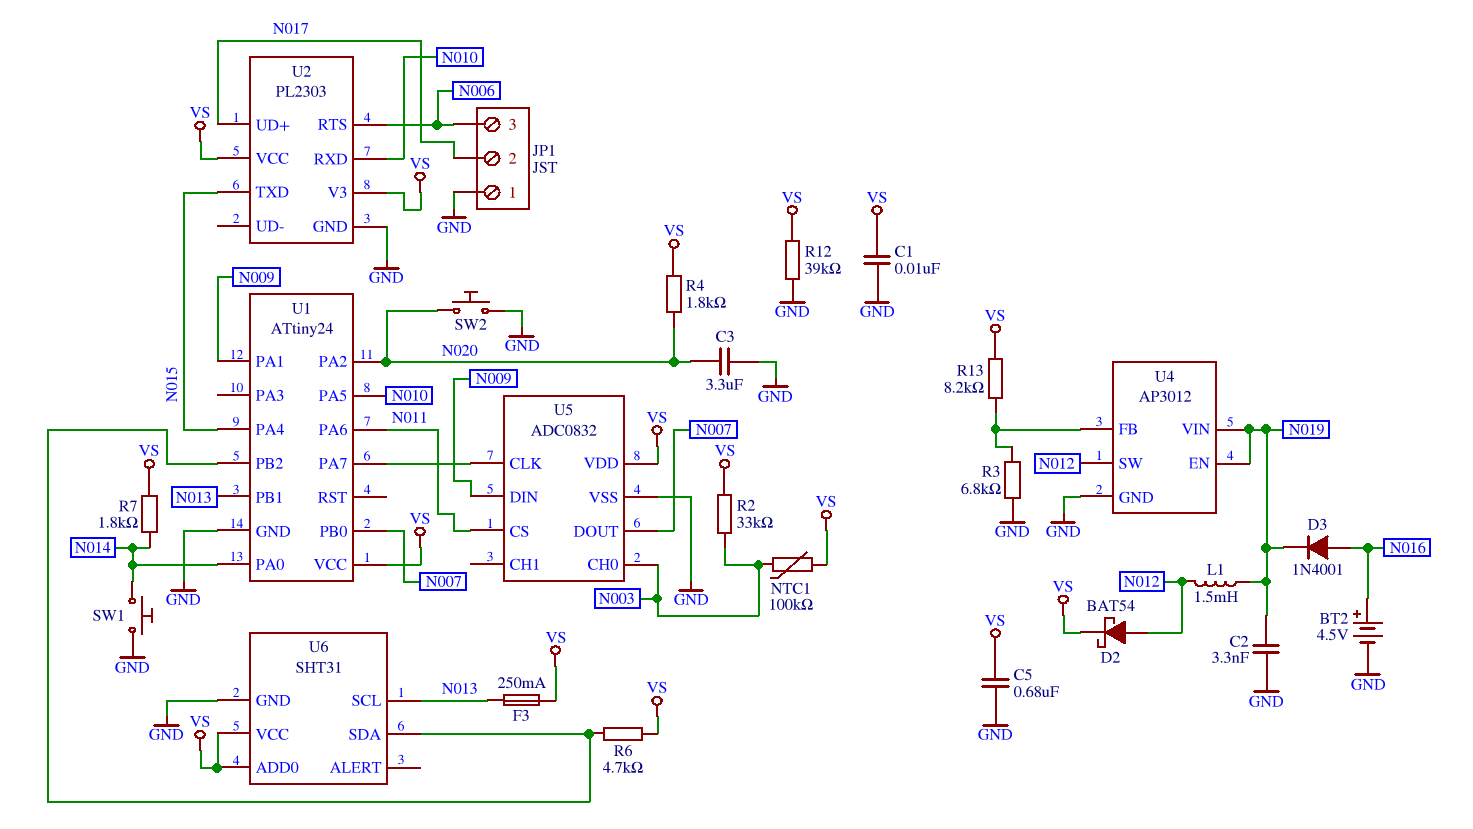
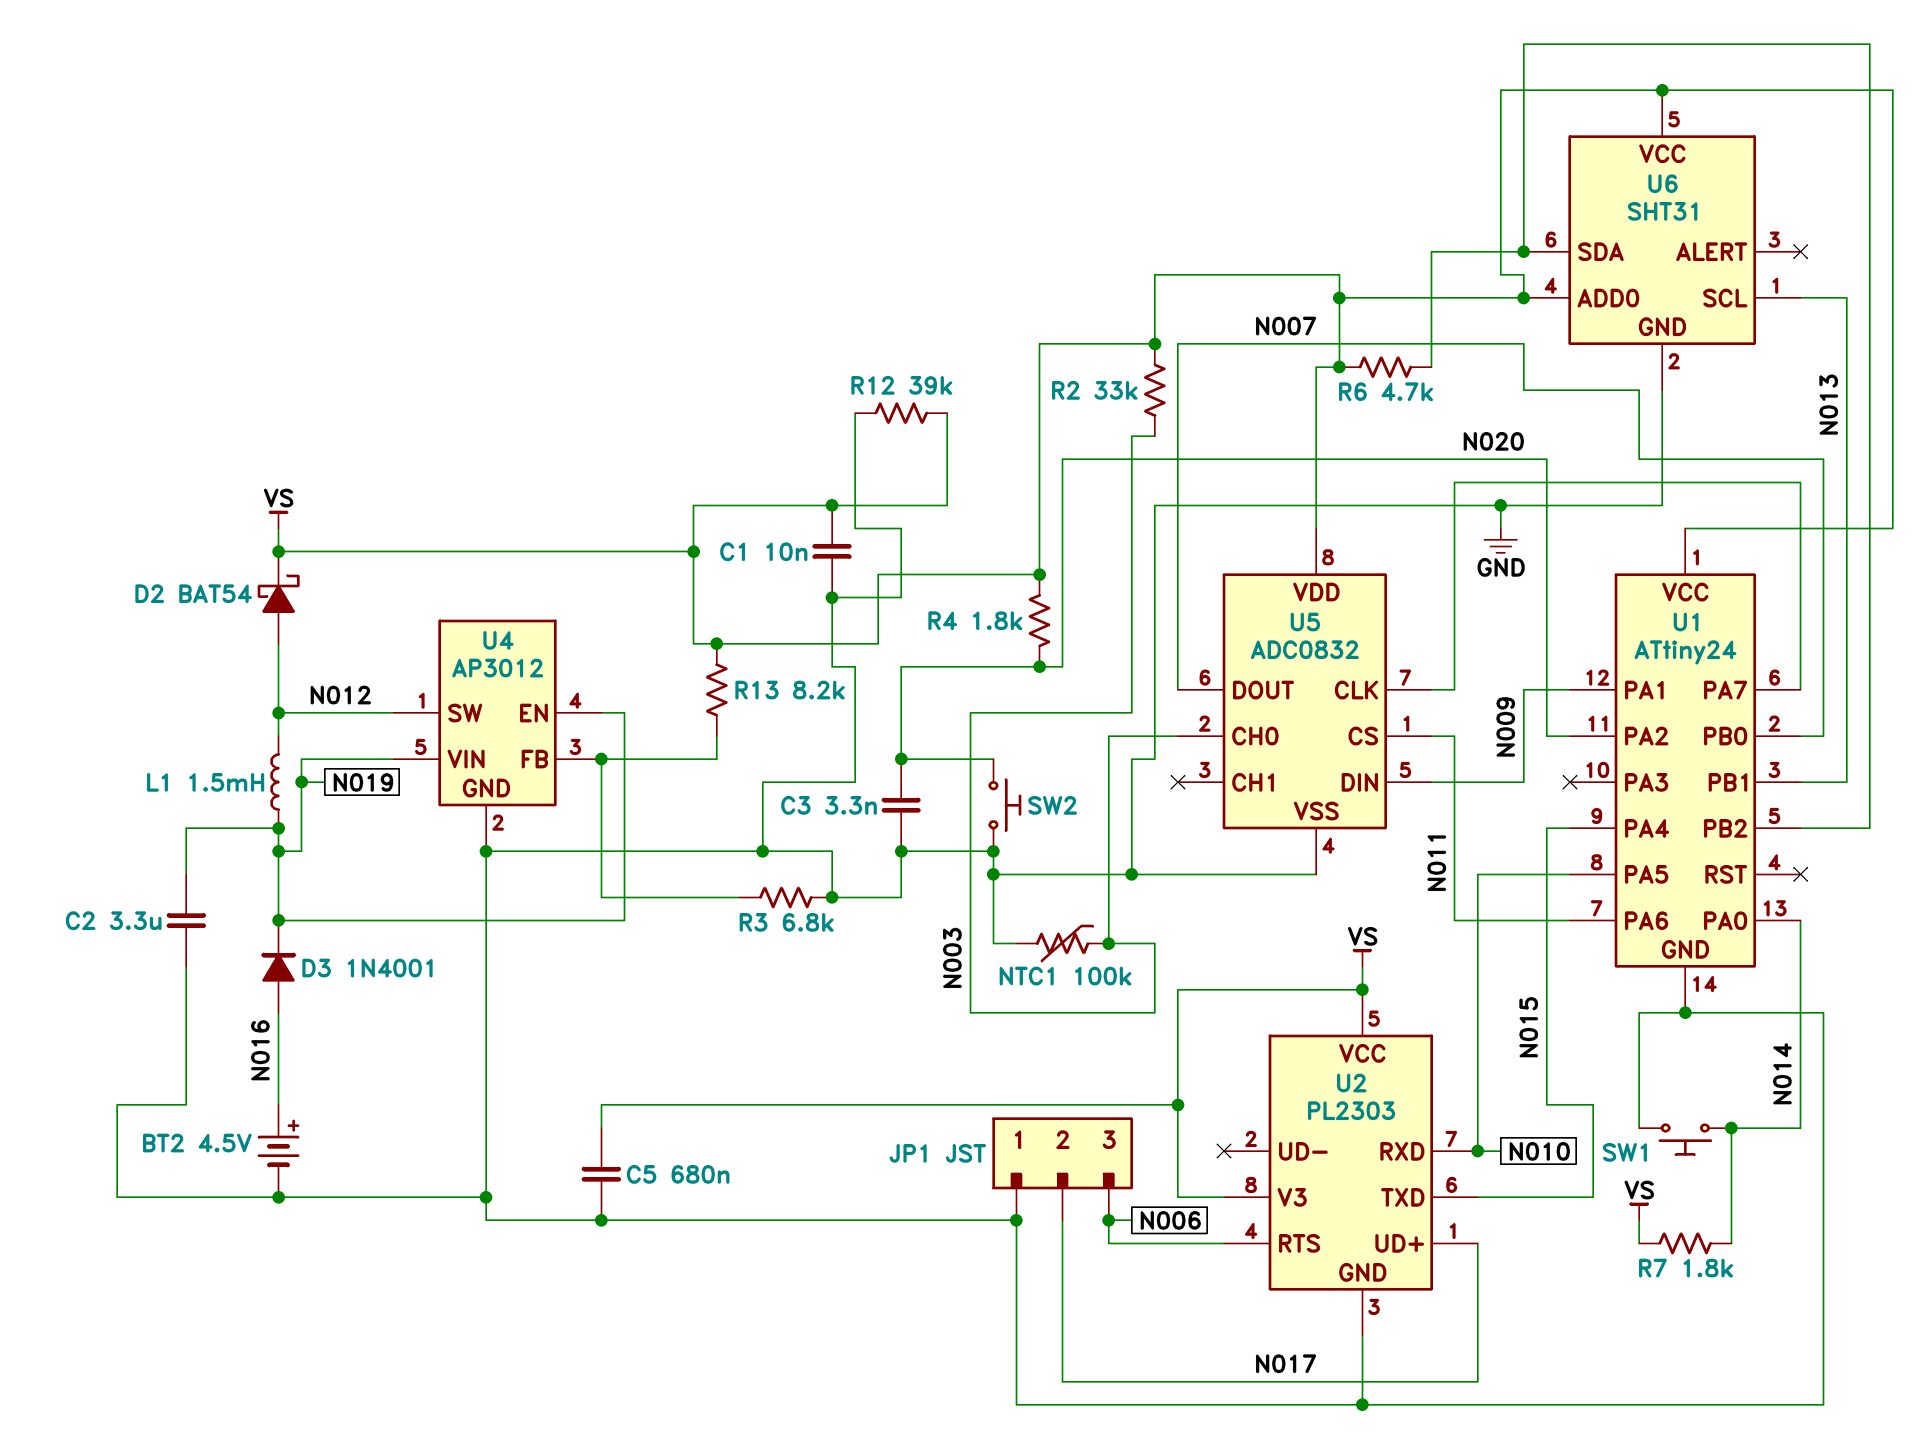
C2: 3.3nF (GND, N019) -> 3.3uF (GND, N019)
C3: 3.3uF (GND, N020) -> 3.3nF (GND, N020)
F3: 250mA (N013, VS) -> none
NTC1: 100k (N003, VS) -> 100k (GND, N003)

